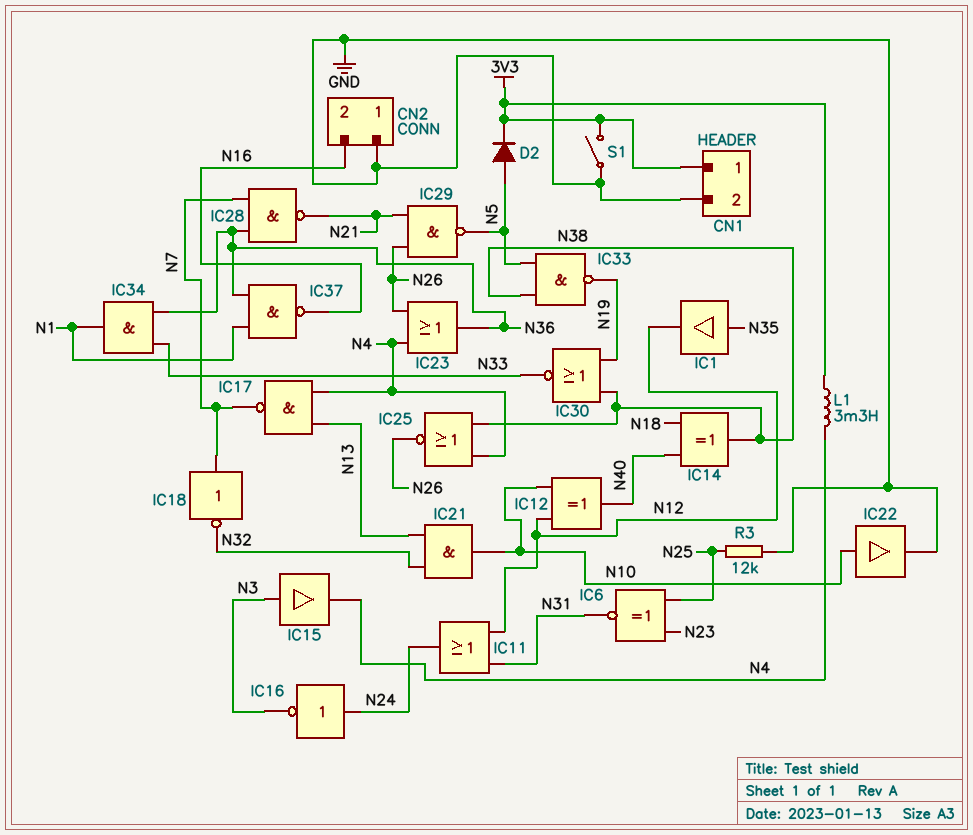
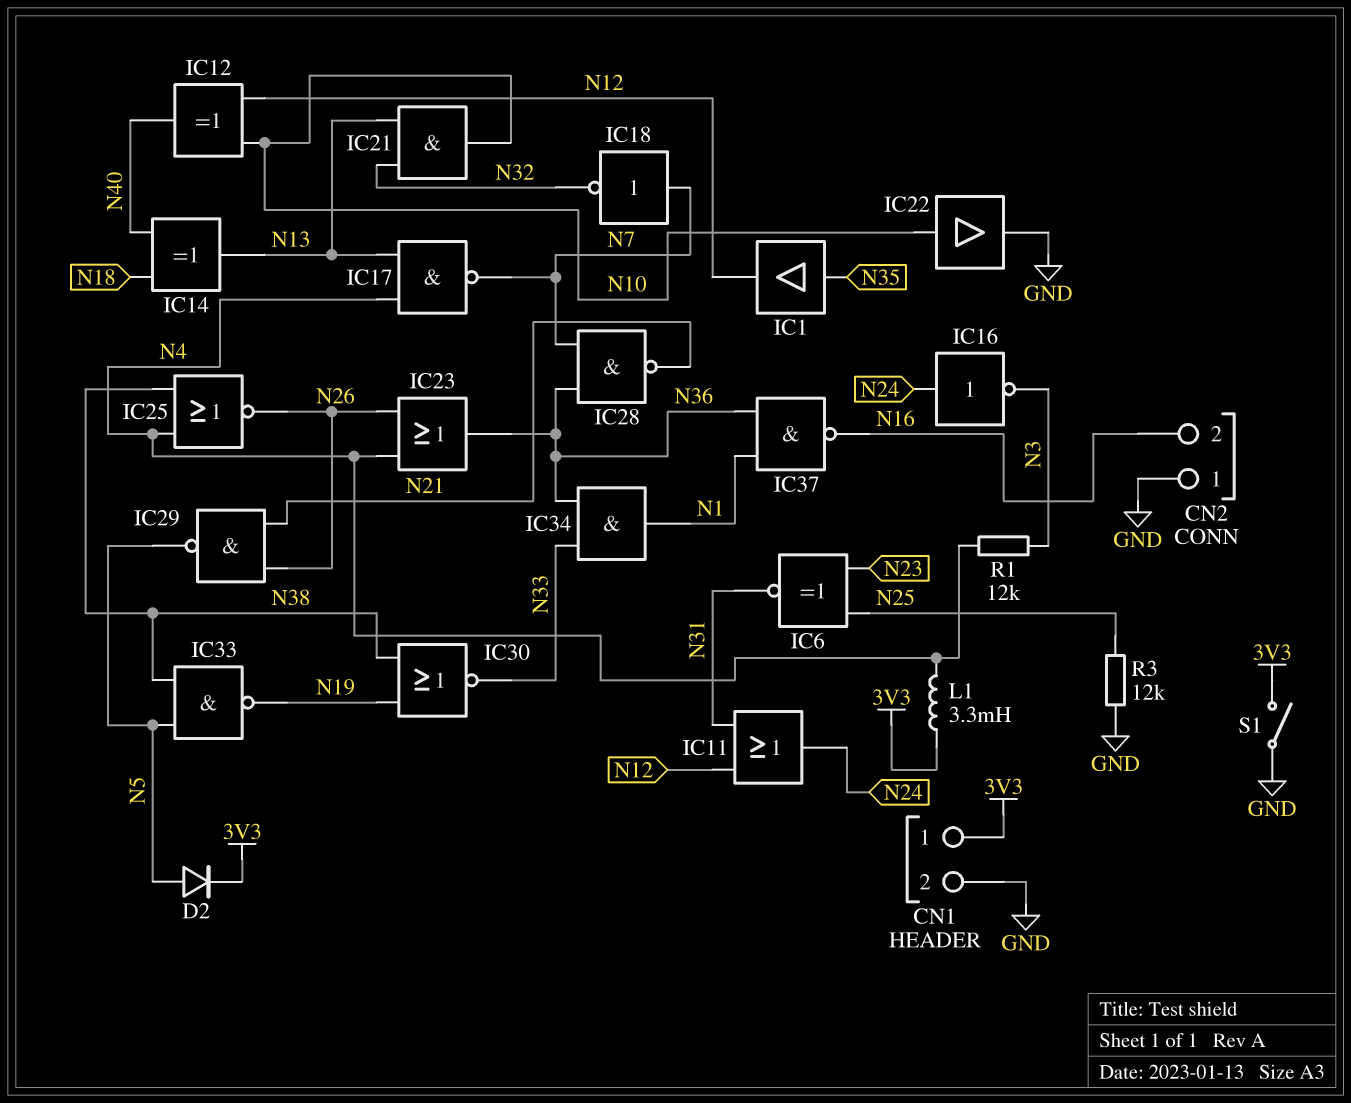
IC14: XOR (in N18, in N40, out N38) -> XOR (in N18, in N40, out N13)
IC15: buffer (in N3, out N4) -> none
R1: none -> 12k (N3, N4)

